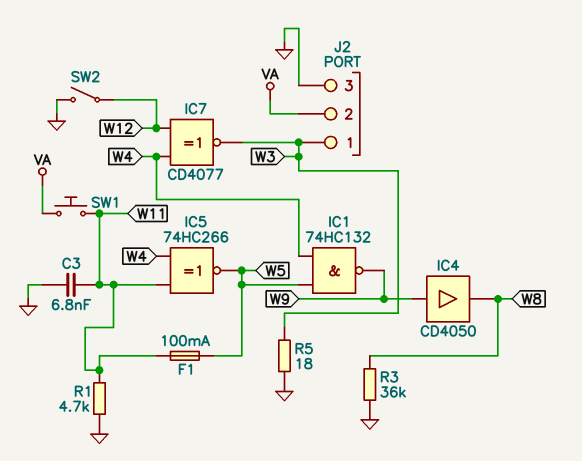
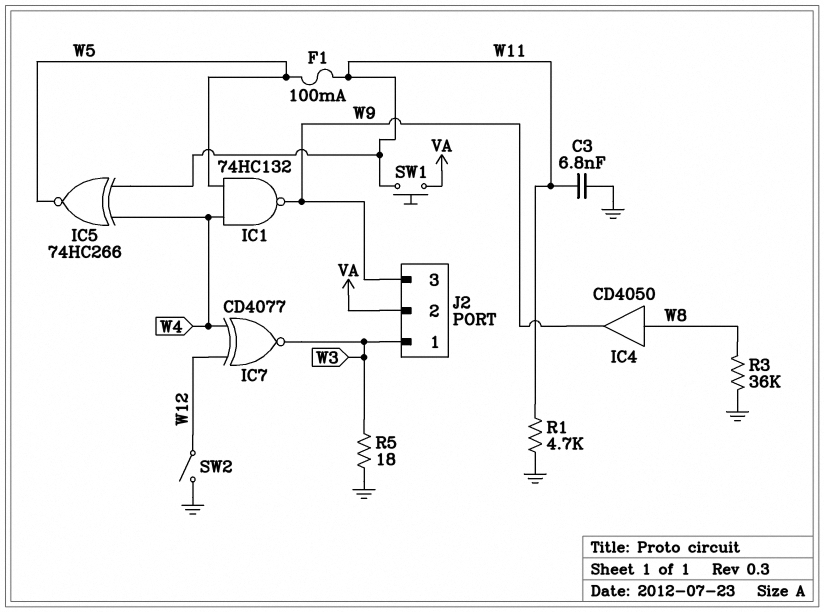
IC4: buffer CD4050 (in W9, out W8) -> buffer CD4050 (in W8, out W9)
J2 pin 3: GND -> W9

